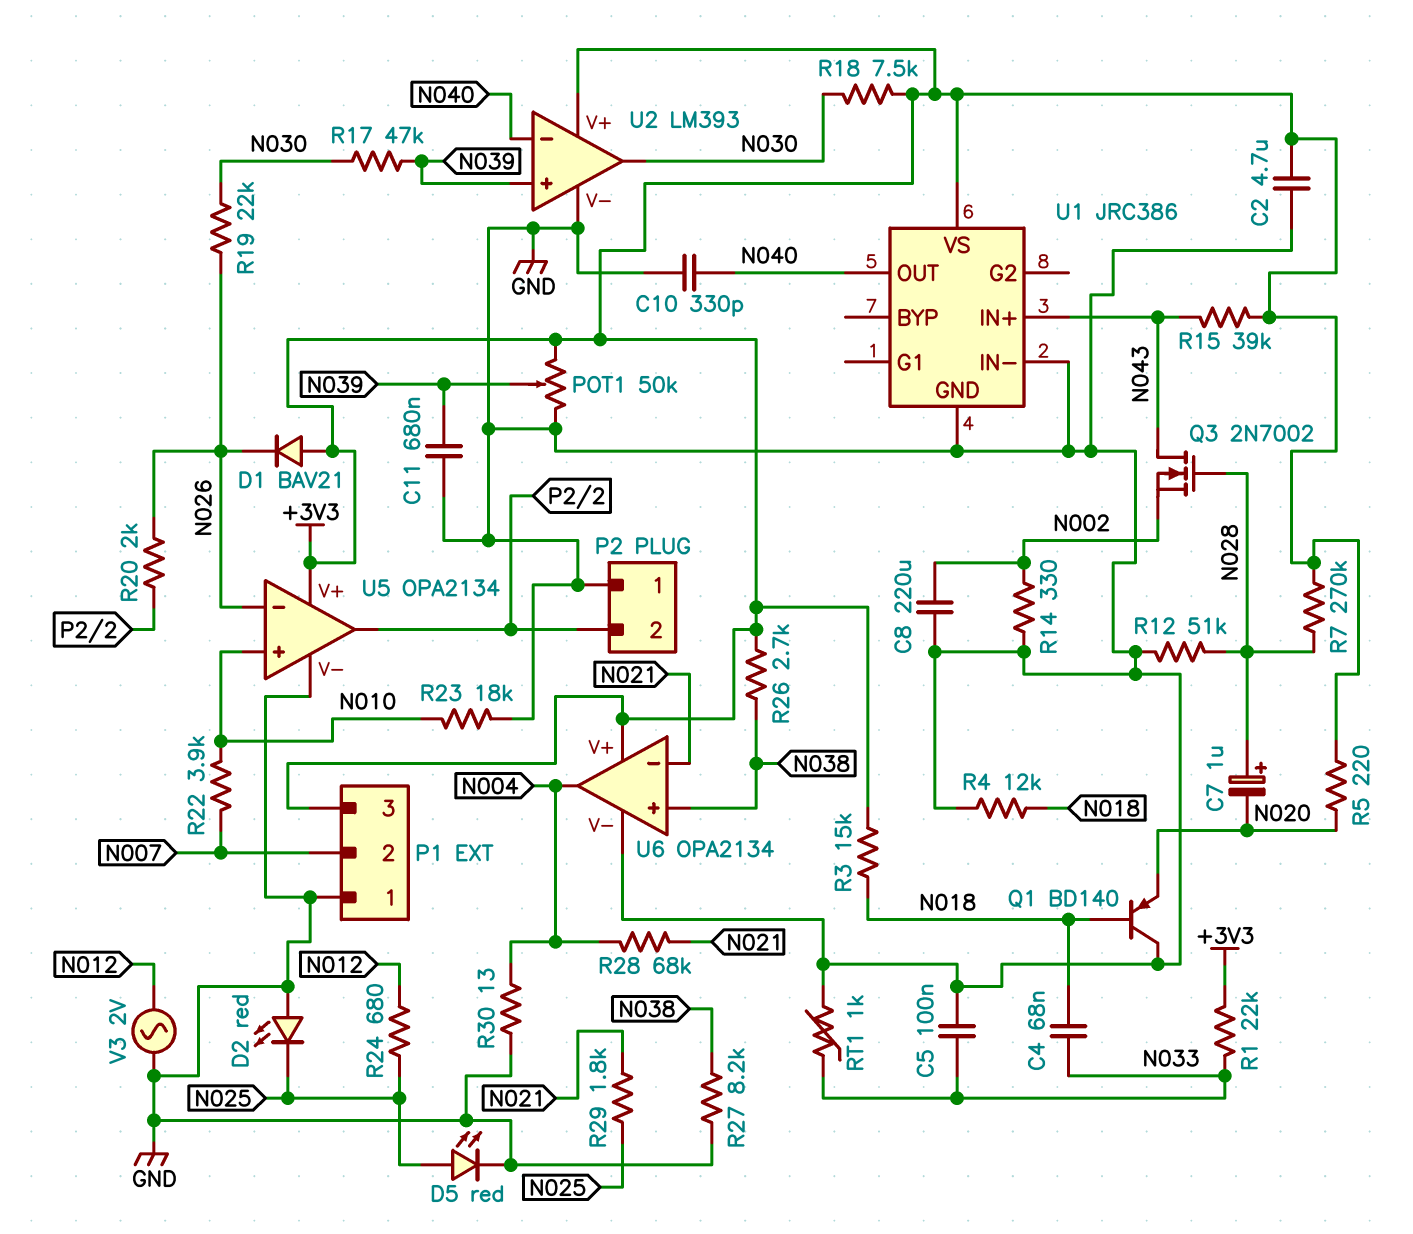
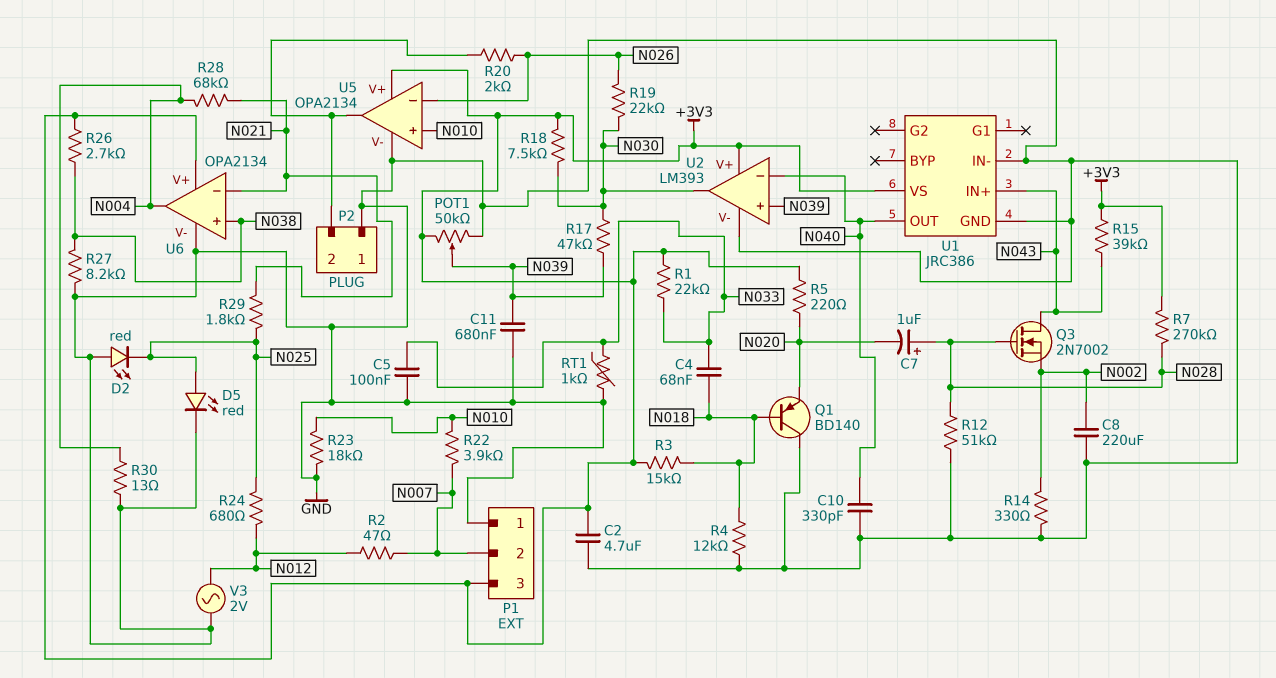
D1: diode BAV21 (A +3V3, K N026) -> none
R2: none -> 47 (N007, N012)

